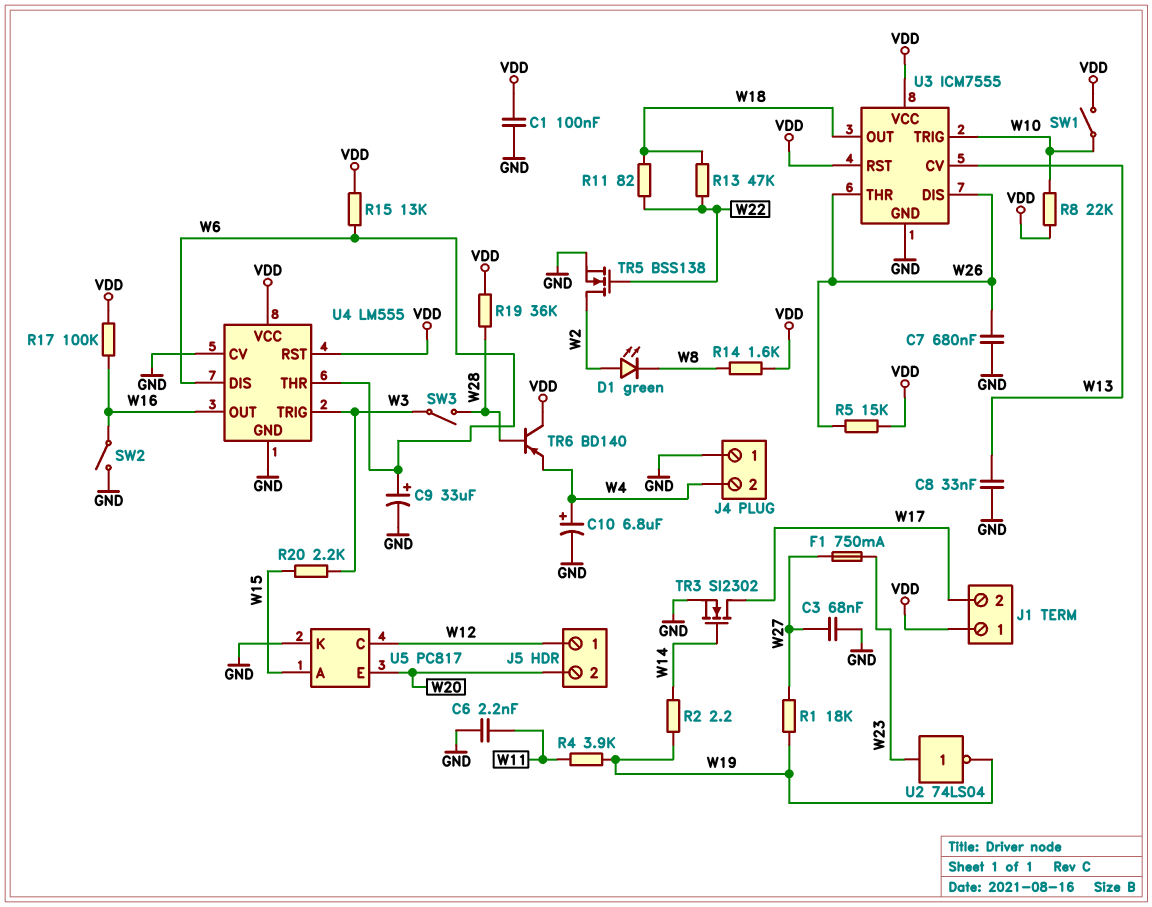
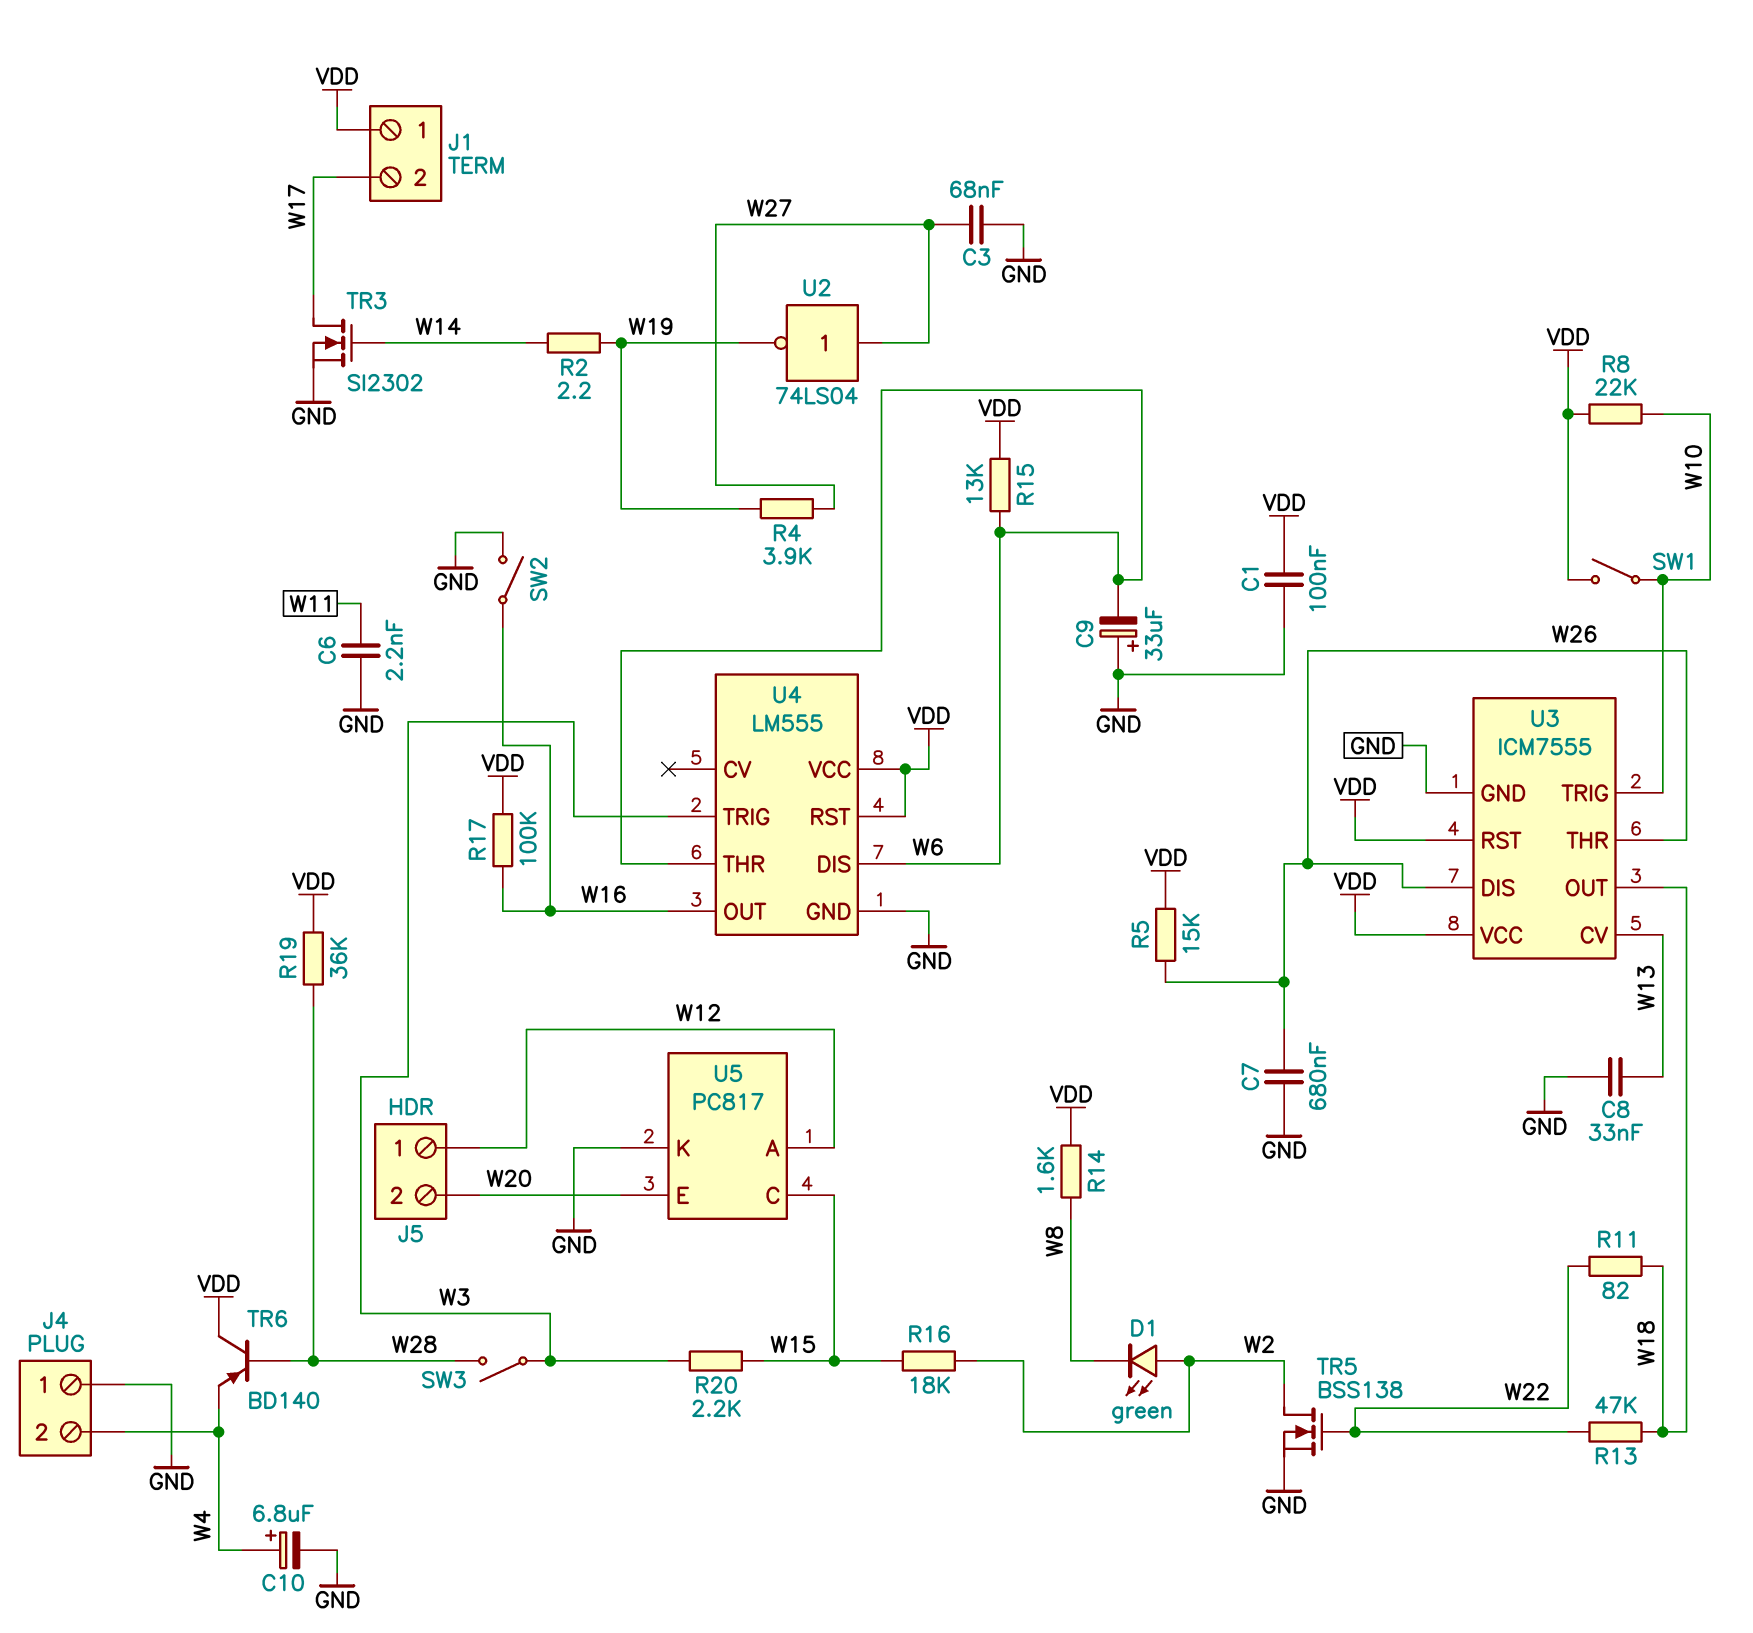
C9: 33uF (plus W6, minus GND) -> 33uF (plus GND, minus W6)
F1: 750mA (W23, W27) -> none
R1: 18k (W19, W27) -> none
R4: 3.9k (W11, W19) -> 3.9k (W19, W27)
R16: none -> 18k (W2, W15)
U2: NOT 74LS04 (in W23, out W19) -> NOT 74LS04 (in W27, out W19)
U4 pin CV: GND -> none
U5 pin A: W15 -> W12
U5 pin C: W12 -> W15

